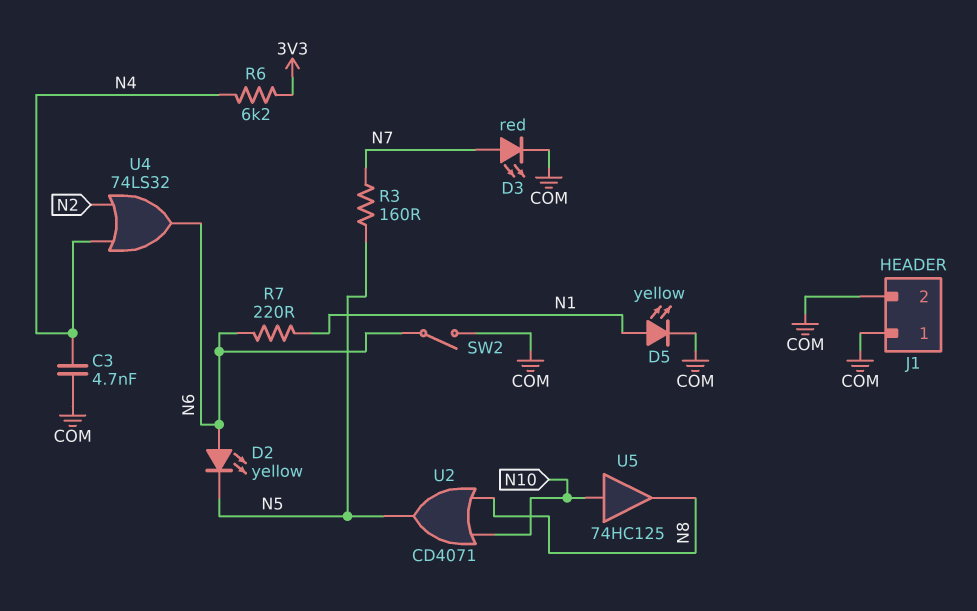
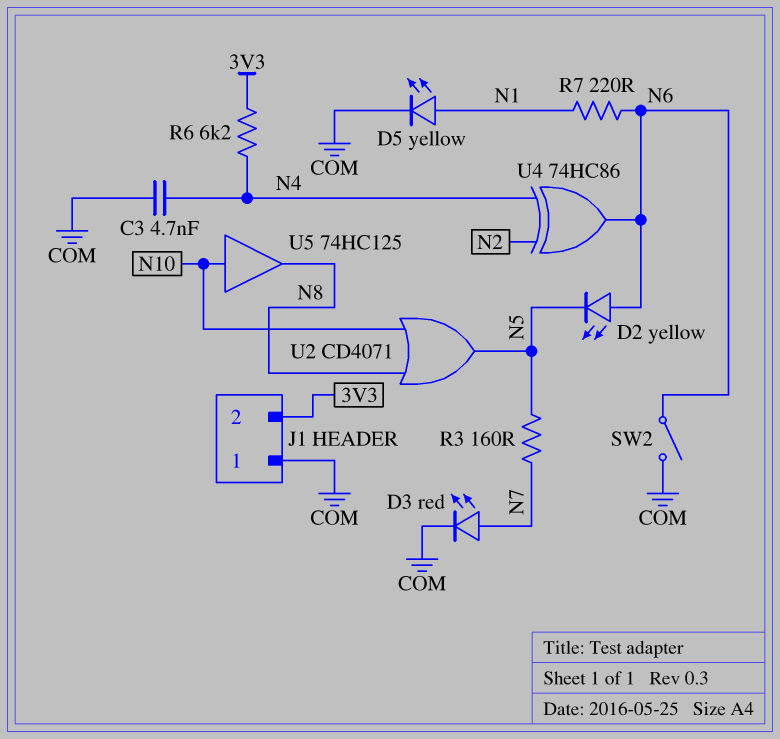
J1 pin 2: COM -> 3V3
U4: OR 74LS32 (in N2, in N4, out N6) -> XOR 74HC86 (in N2, in N4, out N6)

